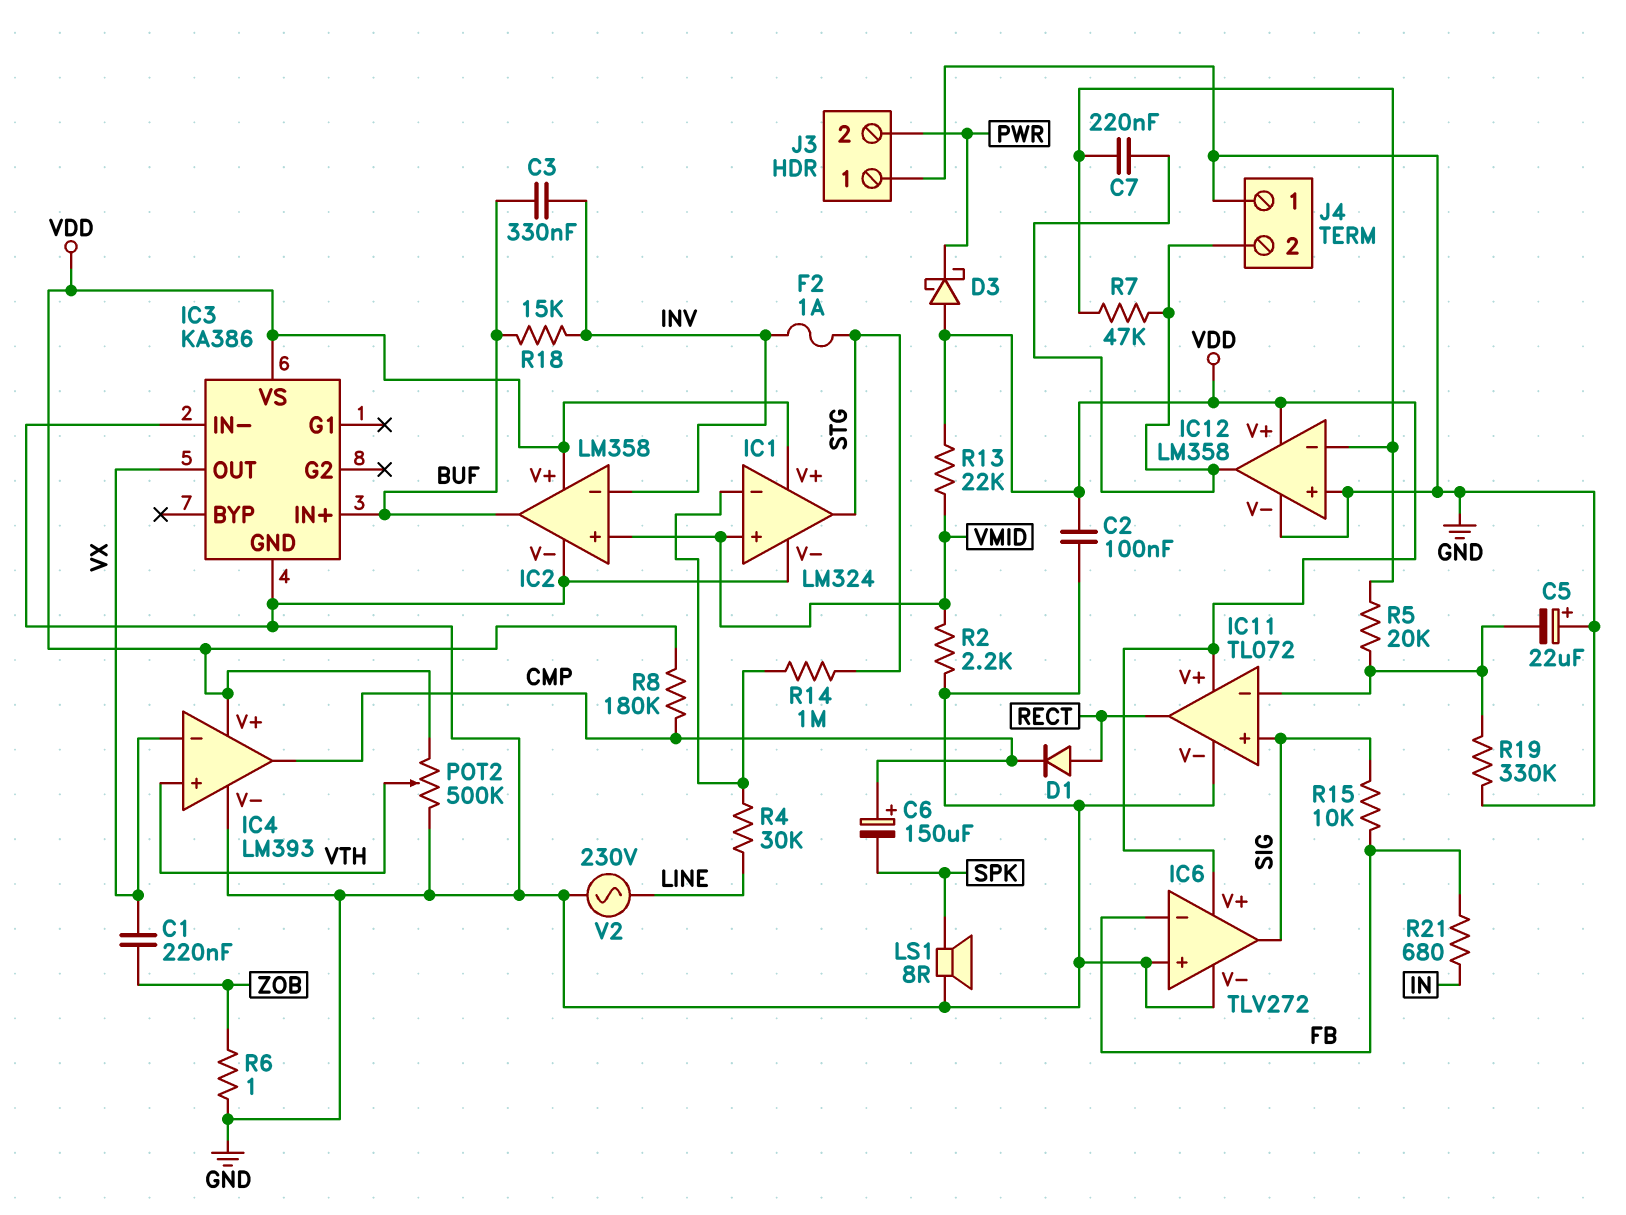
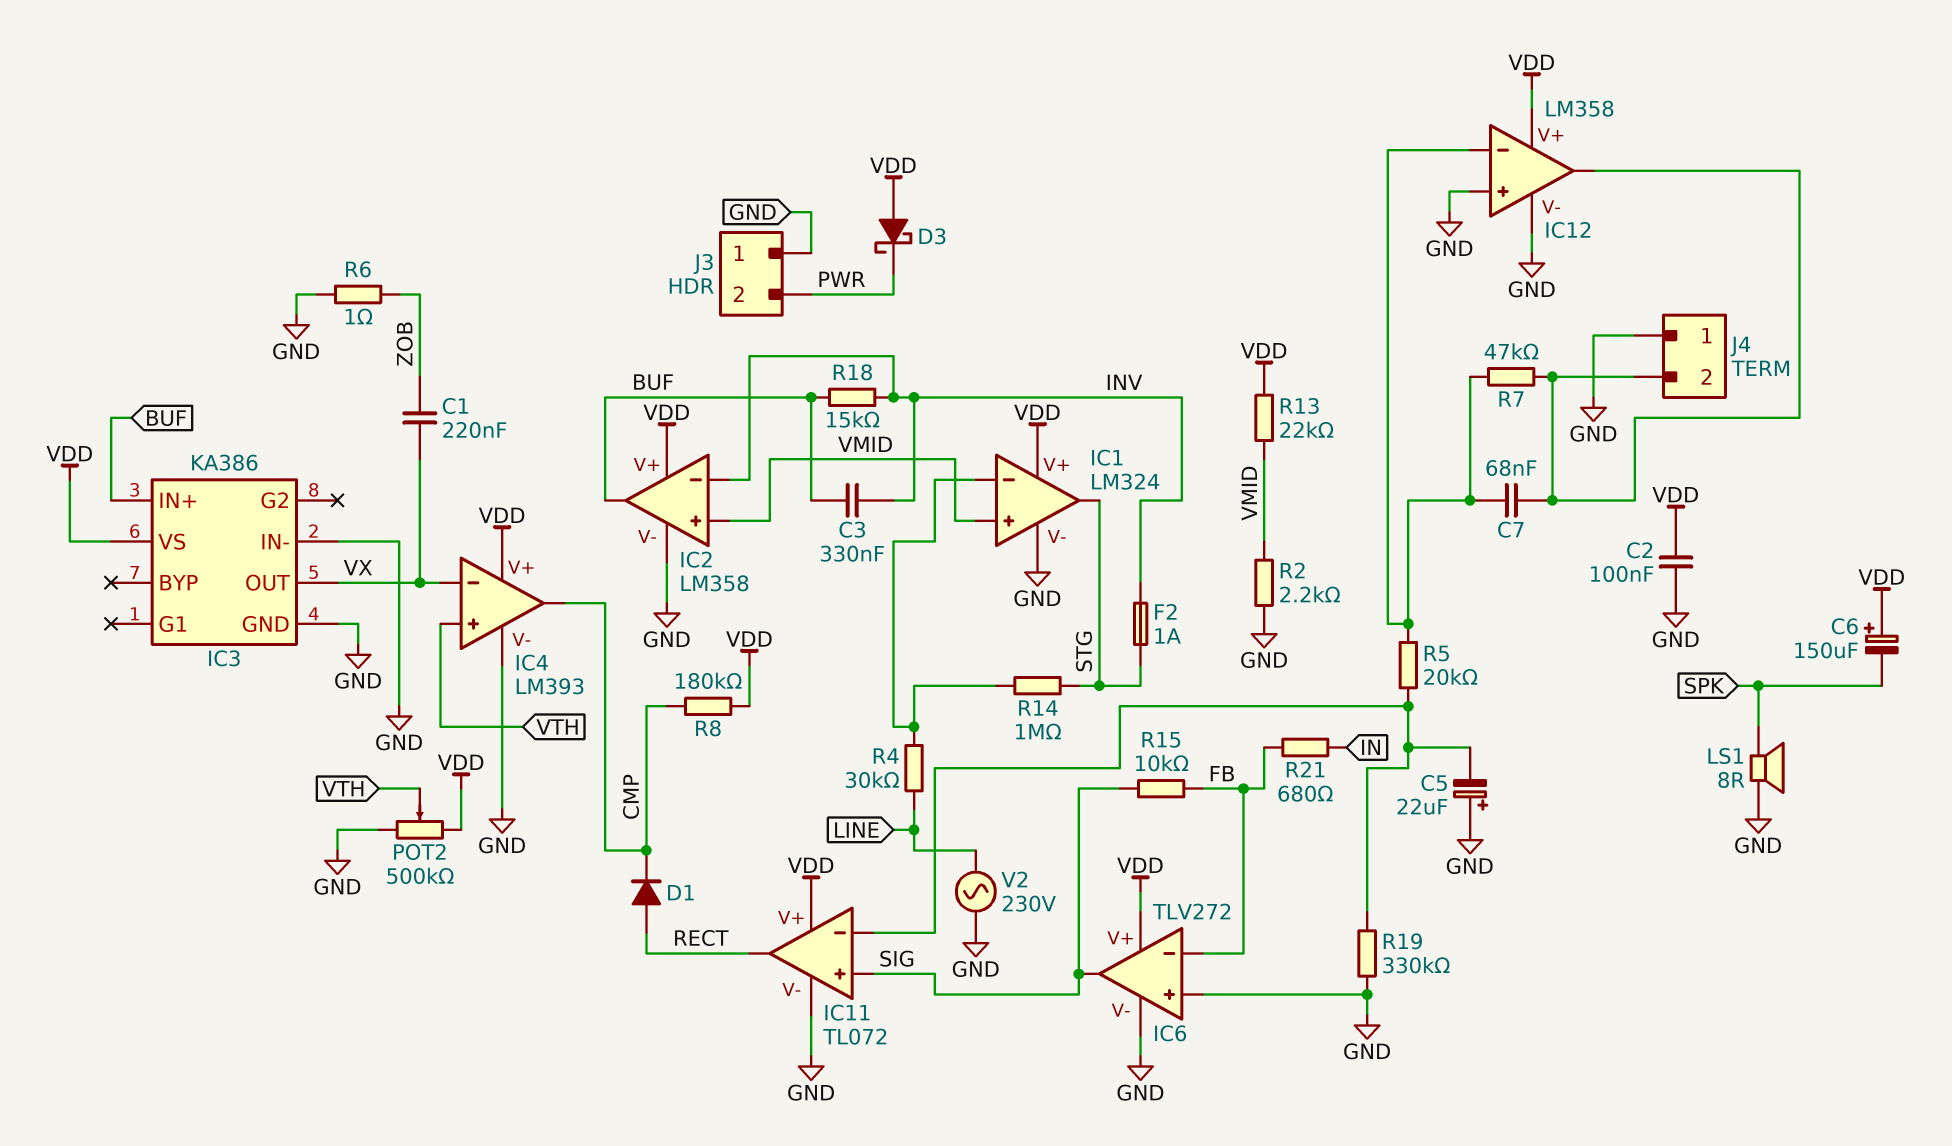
C6: 150uF (plus CMP, minus SPK) -> 150uF (plus VDD, minus SPK)
C7: 220nF (IC12/in-, IC12/out) -> 68nF (IC12/in-, IC12/out)

